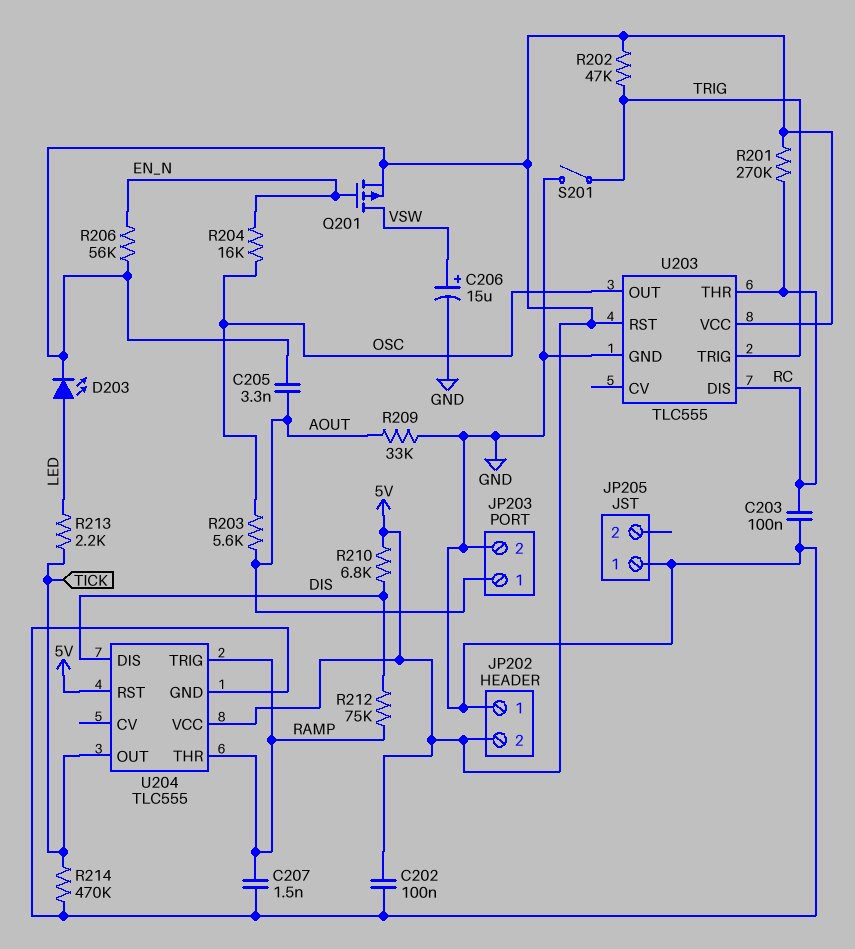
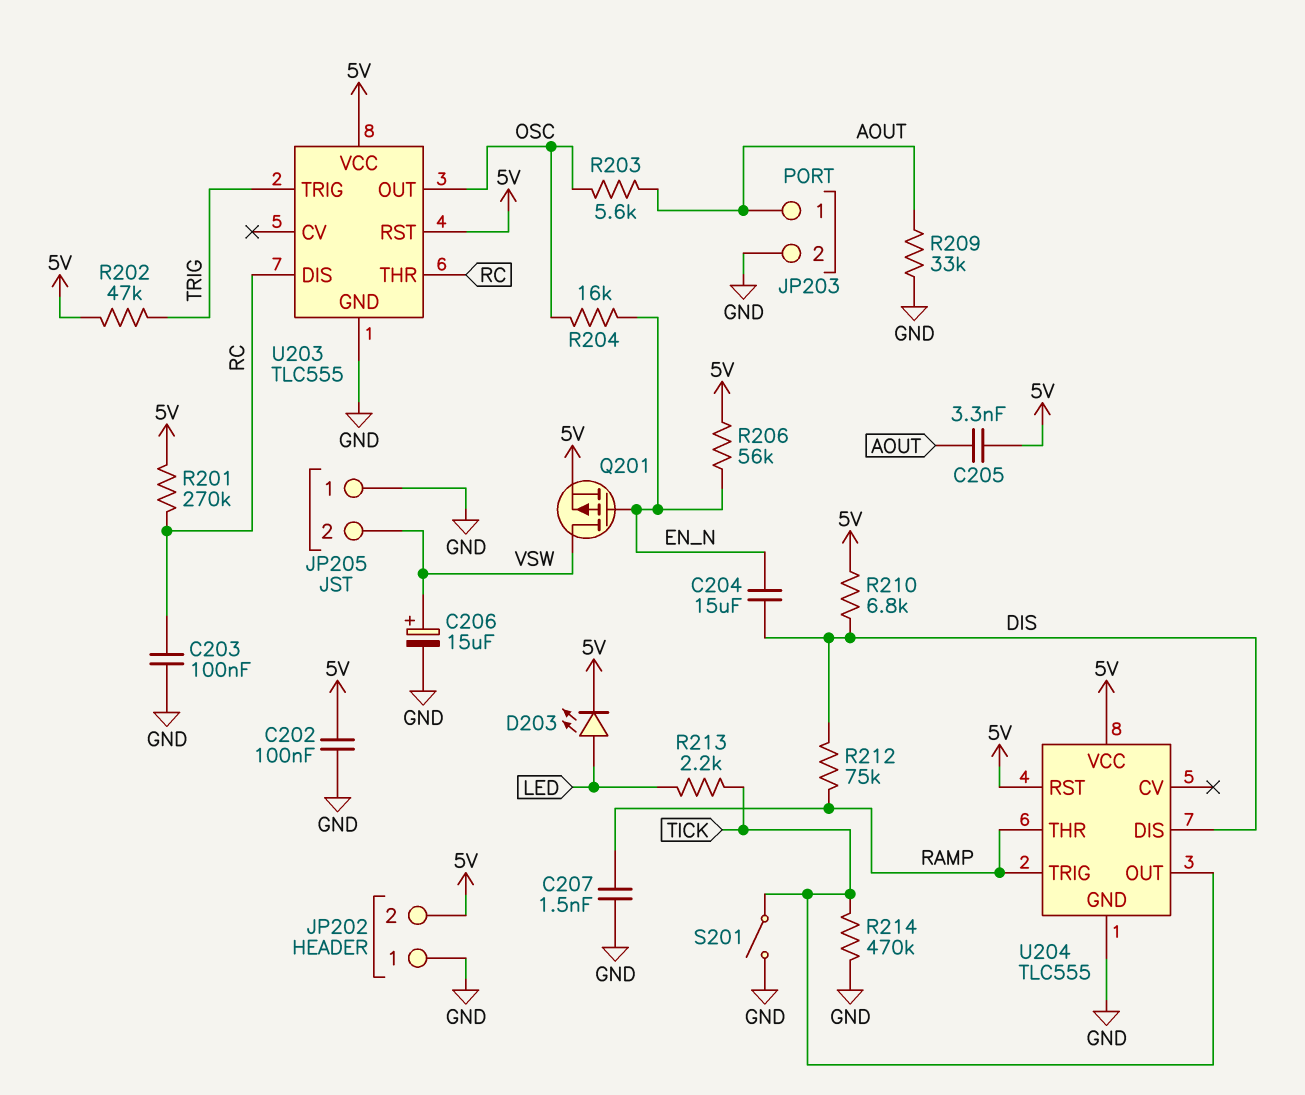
C204: none -> 15uF (DIS, EN_N)
JP205 pin 2: none -> VSW
S201: switch (GND, TRIG) -> switch (GND, TICK)

